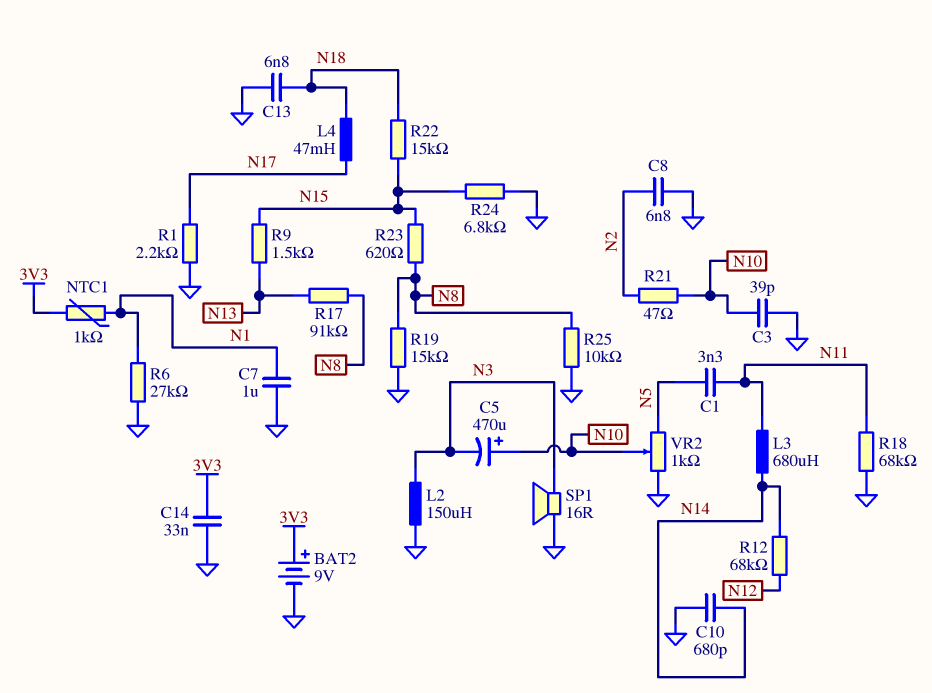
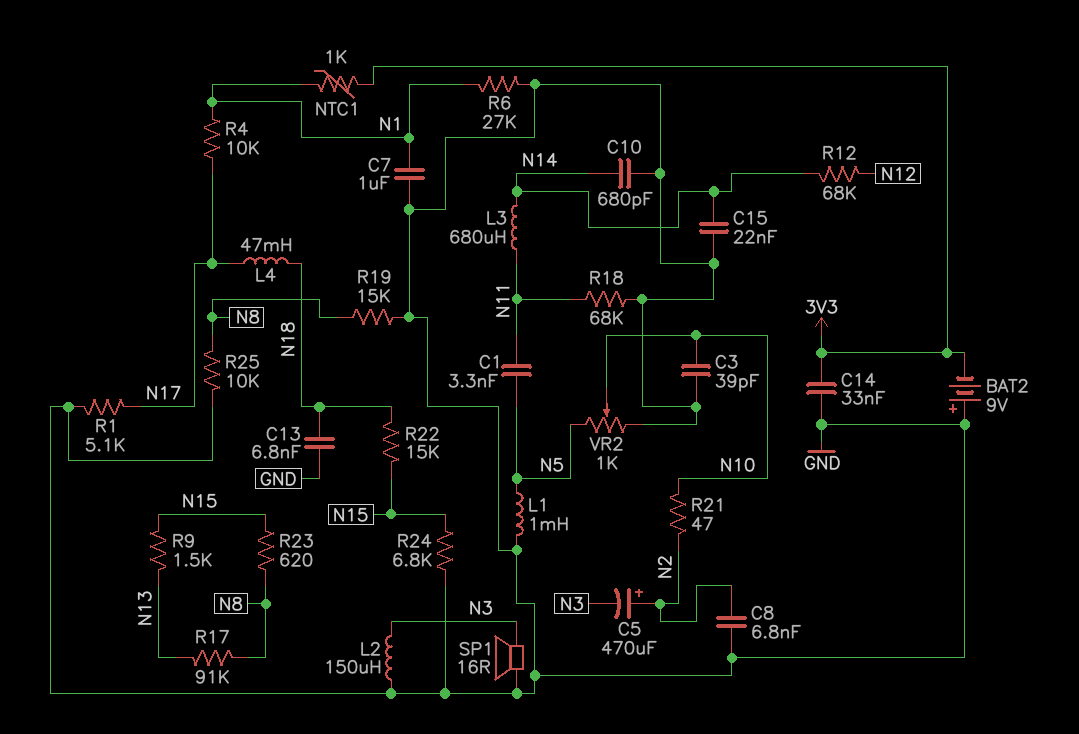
BAT2: 9V (plus 3V3, minus GND) -> 9V (plus GND, minus 3V3)
C5: 470uF (plus N10, minus N3) -> 470uF (plus N2, minus N3)
C15: none -> 22nF (GND, N14)
L1: none -> 1mH (GND, N5)
R1: 2.2k (GND, N17) -> 5.1k (GND, N17)
R4: none -> 10k (N1, N17)

